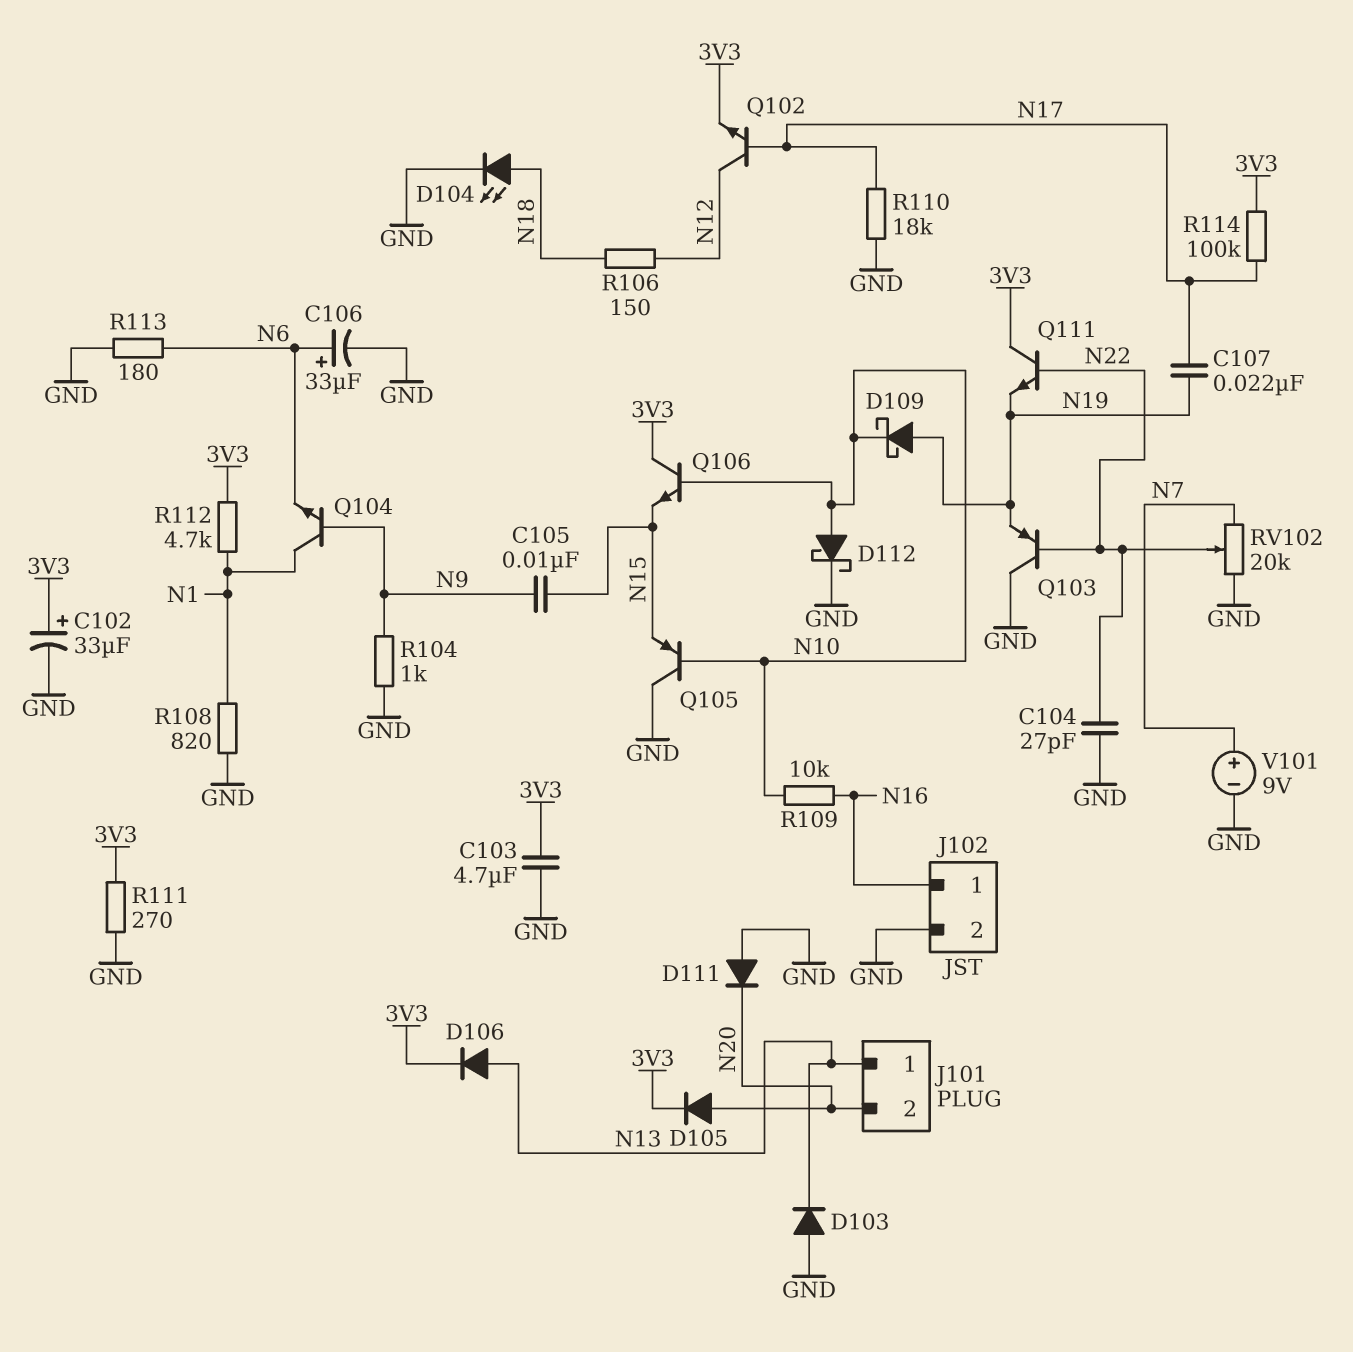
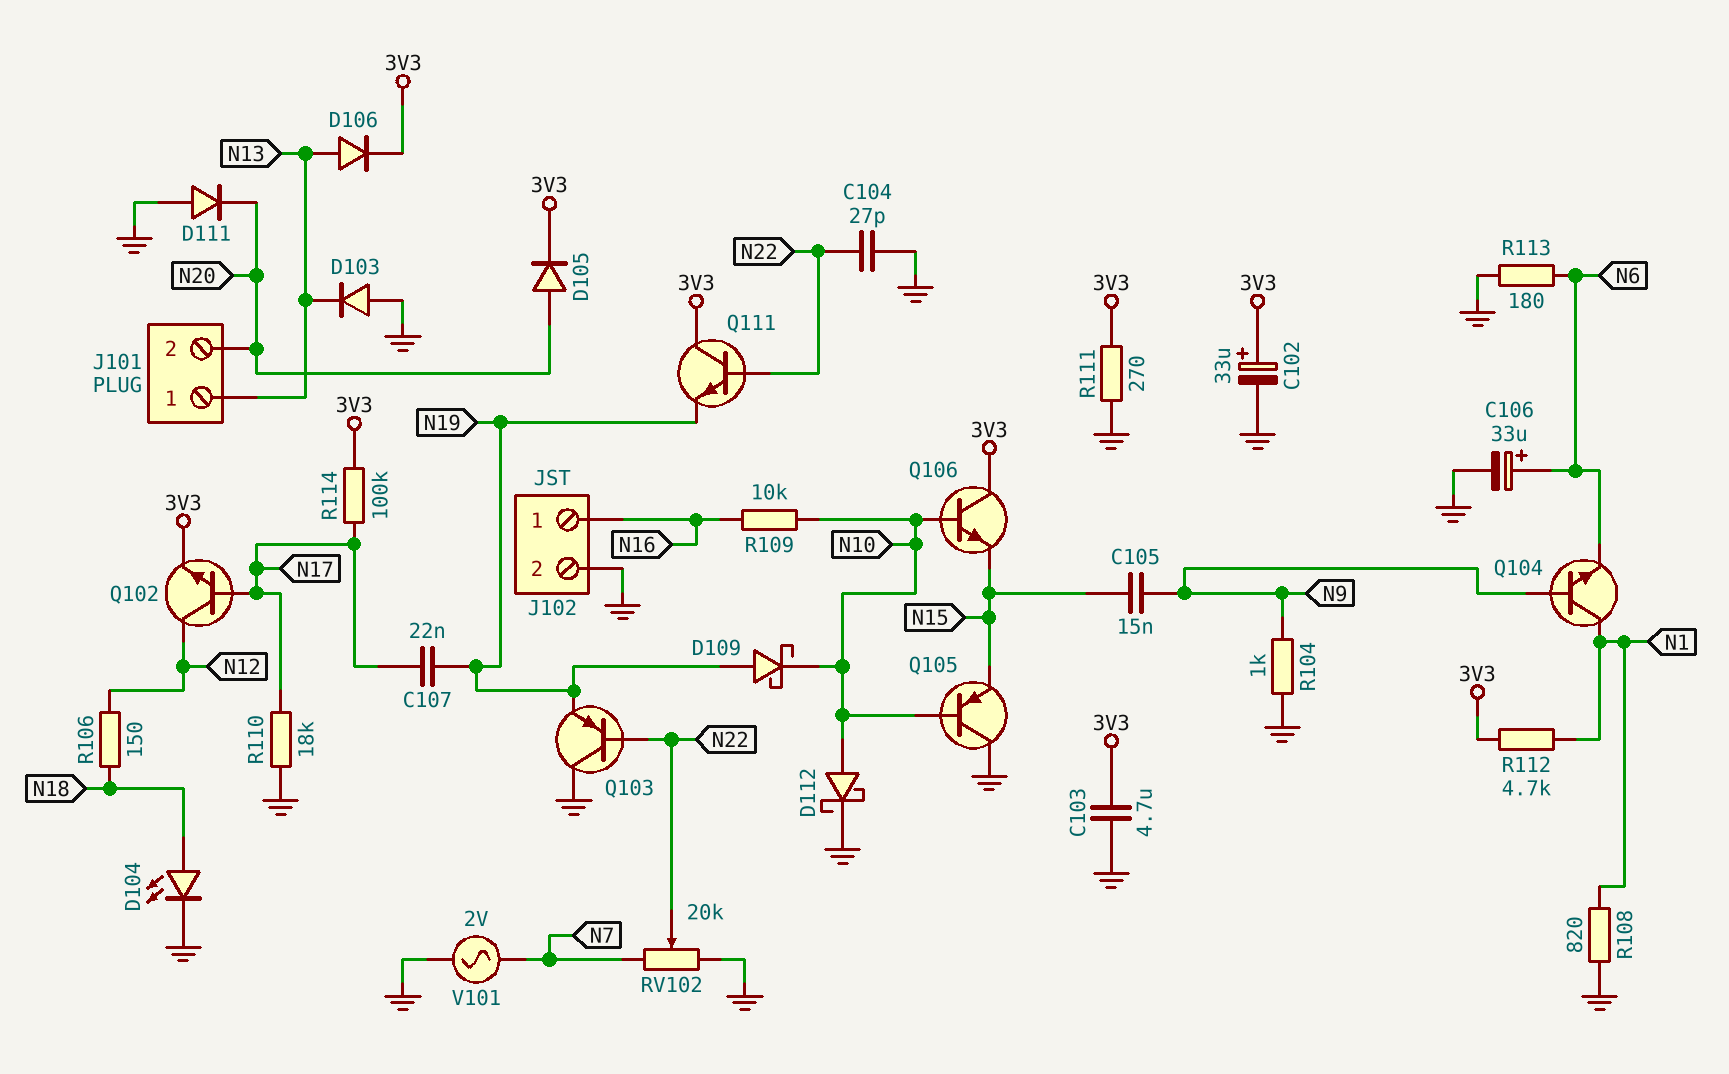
C105: 10nF (N9, N15) -> 15nF (N9, N15)
V101: 9V (plus N7, minus GND) -> AC 2V (GND, N7)

